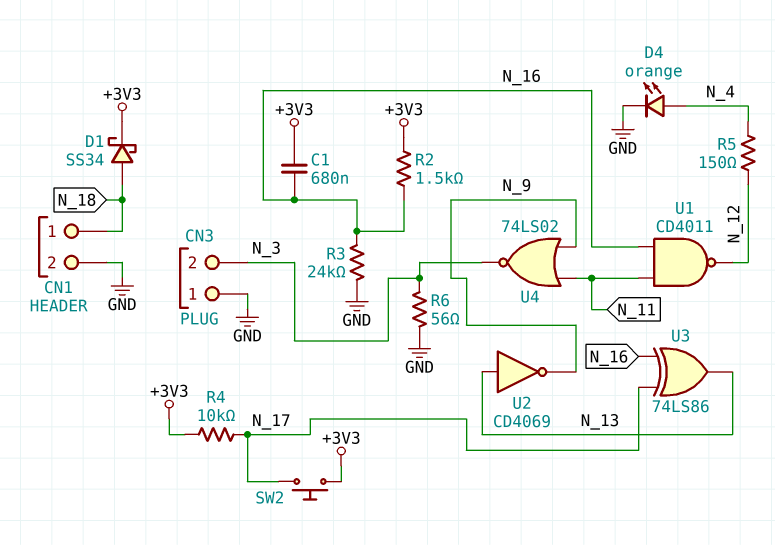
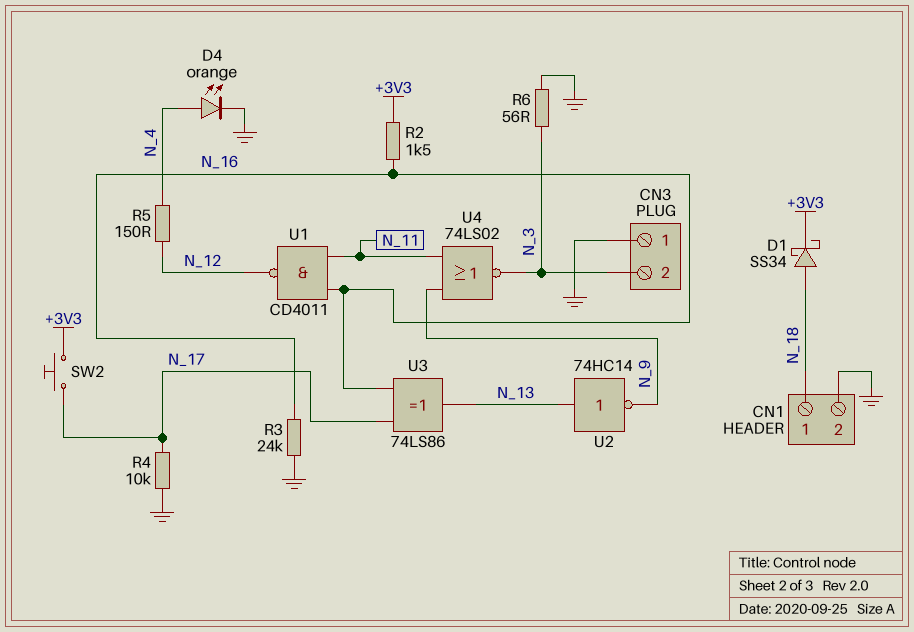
C1: 680nF (+3V3, N_16) -> none
R4: 10k (+3V3, N_17) -> 10k (GND, N_17)
U2: NOT CD4069 (in N_13, out N_9) -> NOT 74HC14 (in N_13, out N_9)

